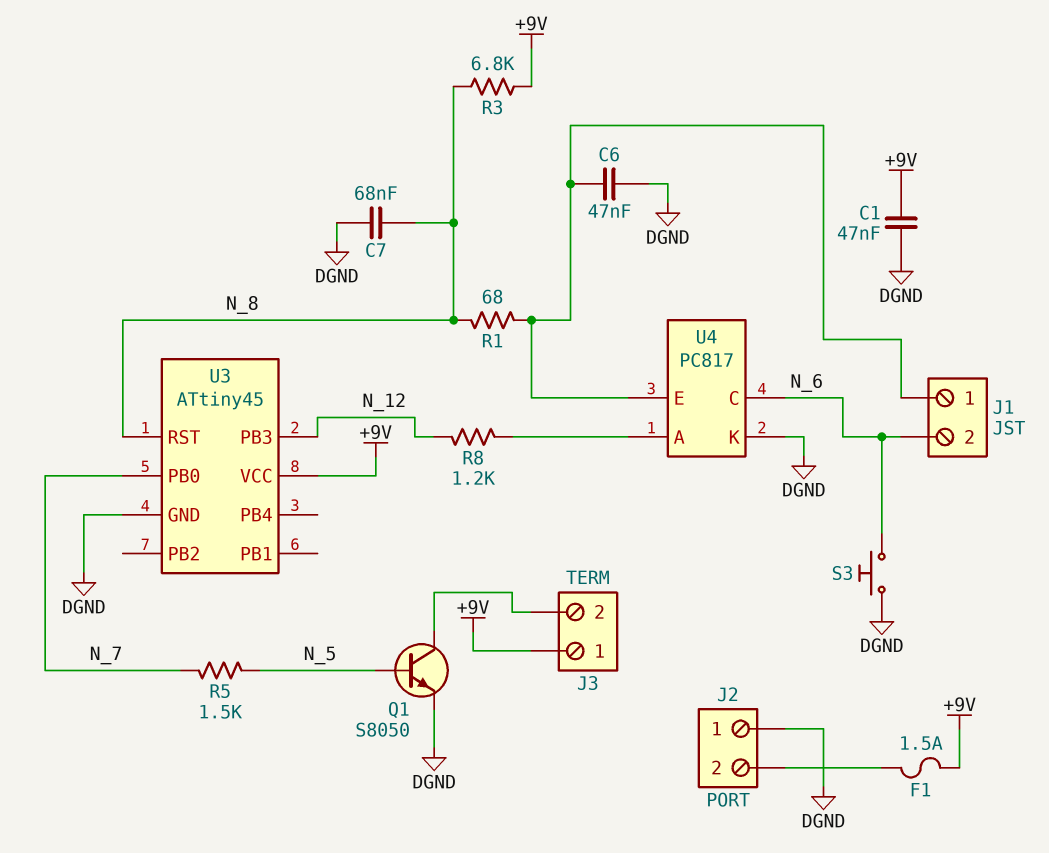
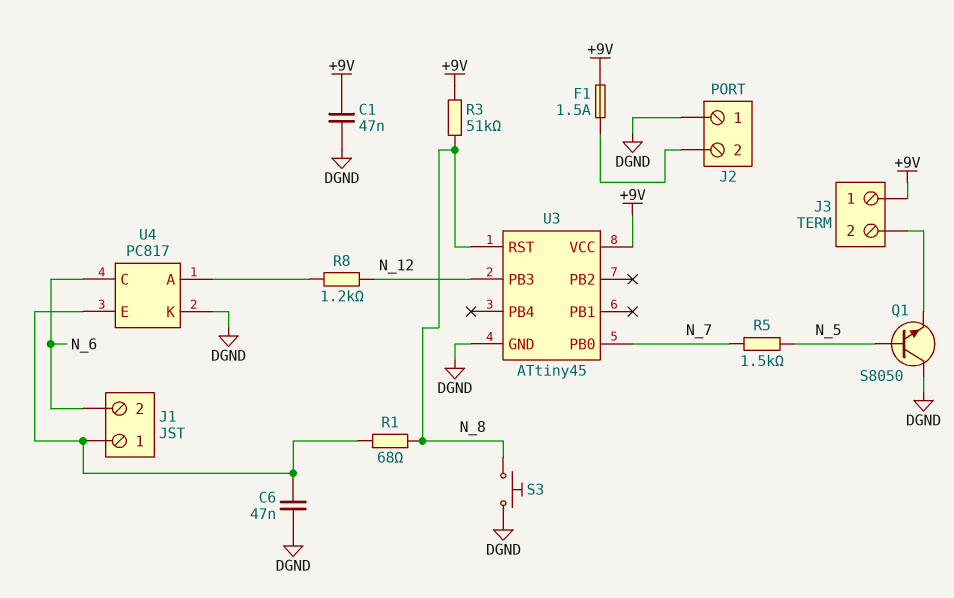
C7: 68nF (DGND, N_8) -> none
Q1: NPN S8050 (B N_5, C J3/2, E DGND) -> NPN S8050 (B N_5, C DGND, E J3/2)
R3: 6.8k (+9V, N_8) -> 51k (+9V, N_8)
S3: button (DGND, N_6) -> button (DGND, N_8)

